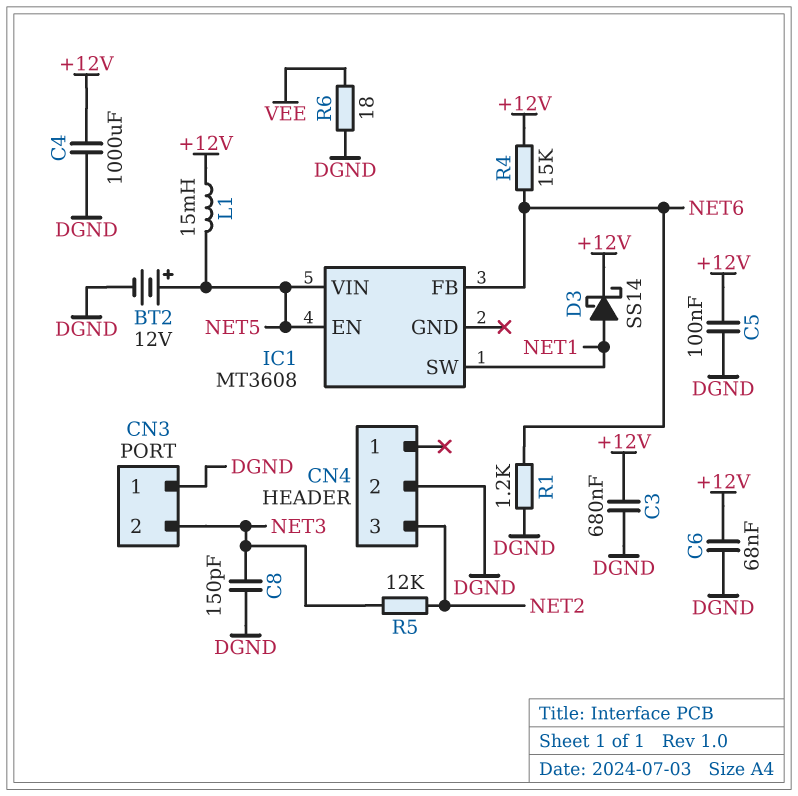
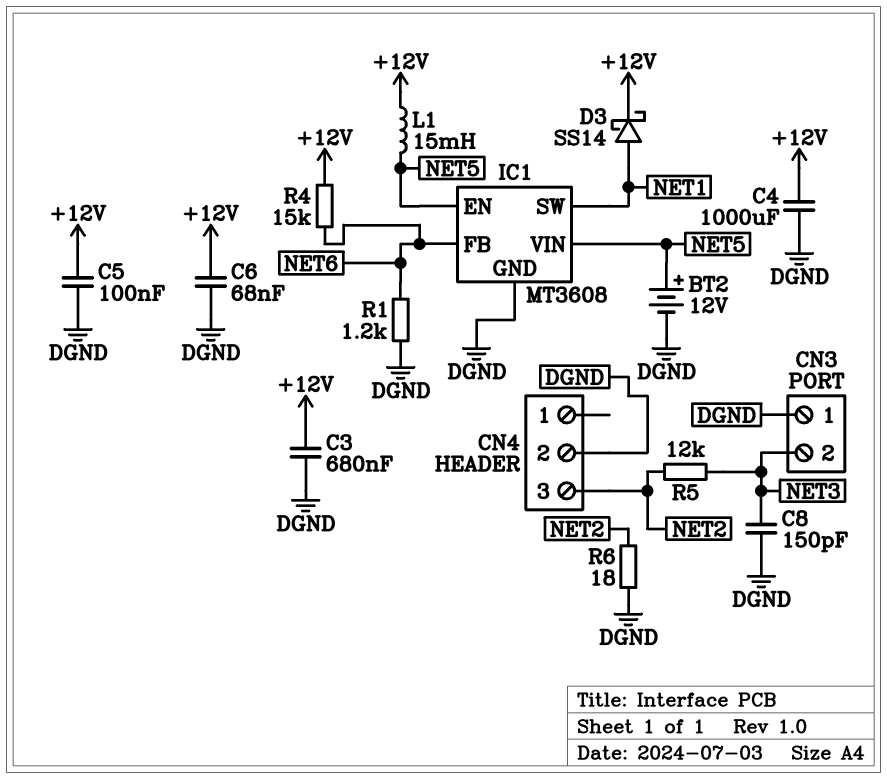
IC1 pin GND: none -> DGND
R6: 18 (DGND, VEE) -> 18 (DGND, NET2)

